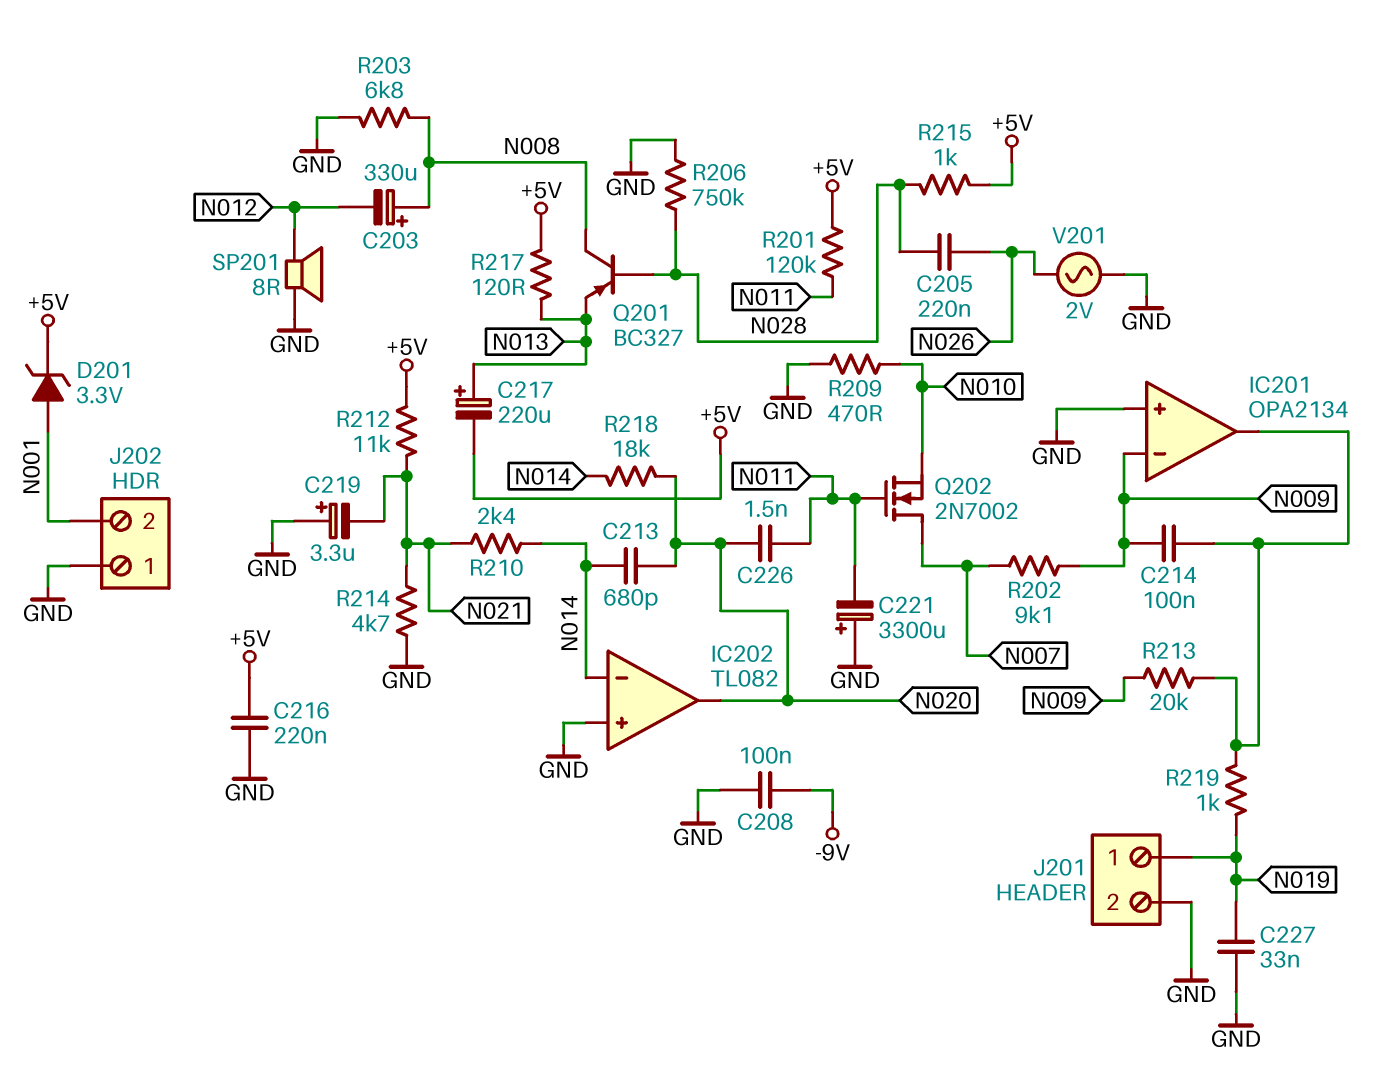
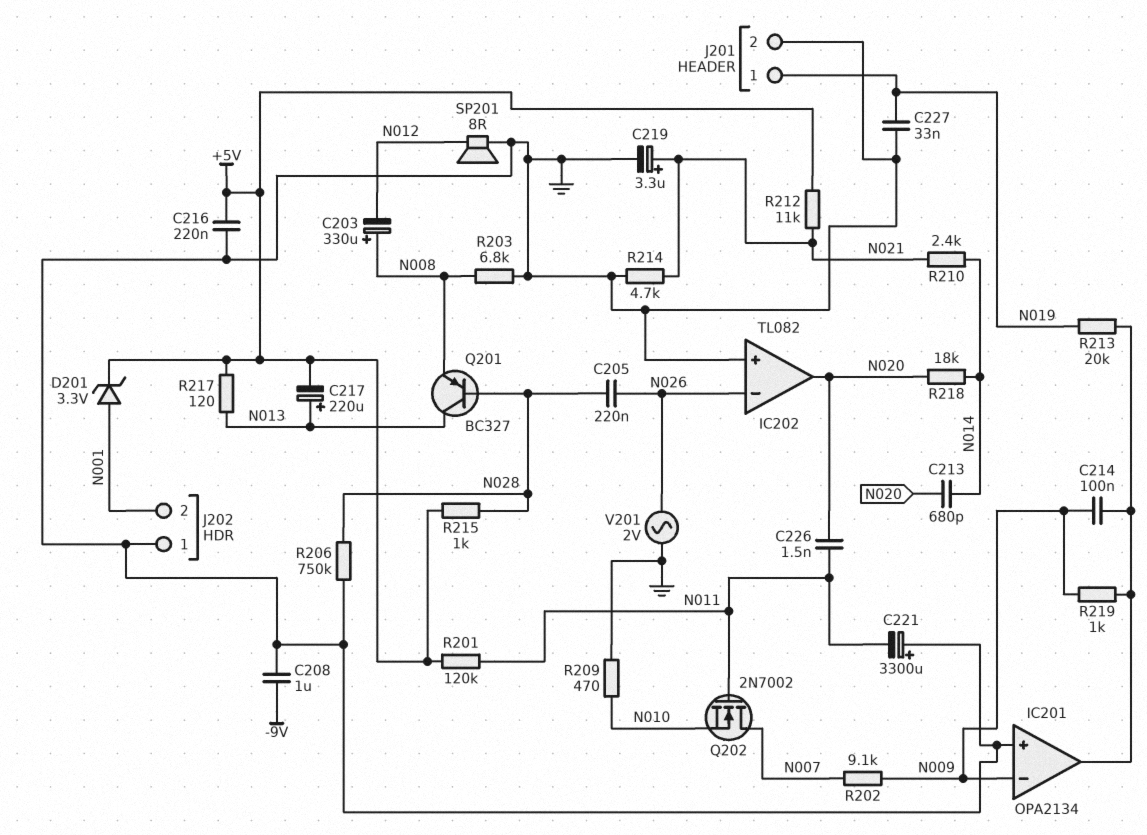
C208: 100nF (-9V, GND) -> 1uF (-9V, GND)
C219: 3.3uF (plus GND, minus N021) -> 3.3uF (plus N021, minus GND)
IC202 pin in-: N014 -> N026
Q201: PNP BC327 (B N028, C N008, E N013) -> PNP BC327 (B N028, C N013, E N008)
R213: 20k (IC201/out, N009) -> 20k (IC201/out, N019)
R219: 1k (IC201/out, N019) -> 1k (IC201/out, N009)

